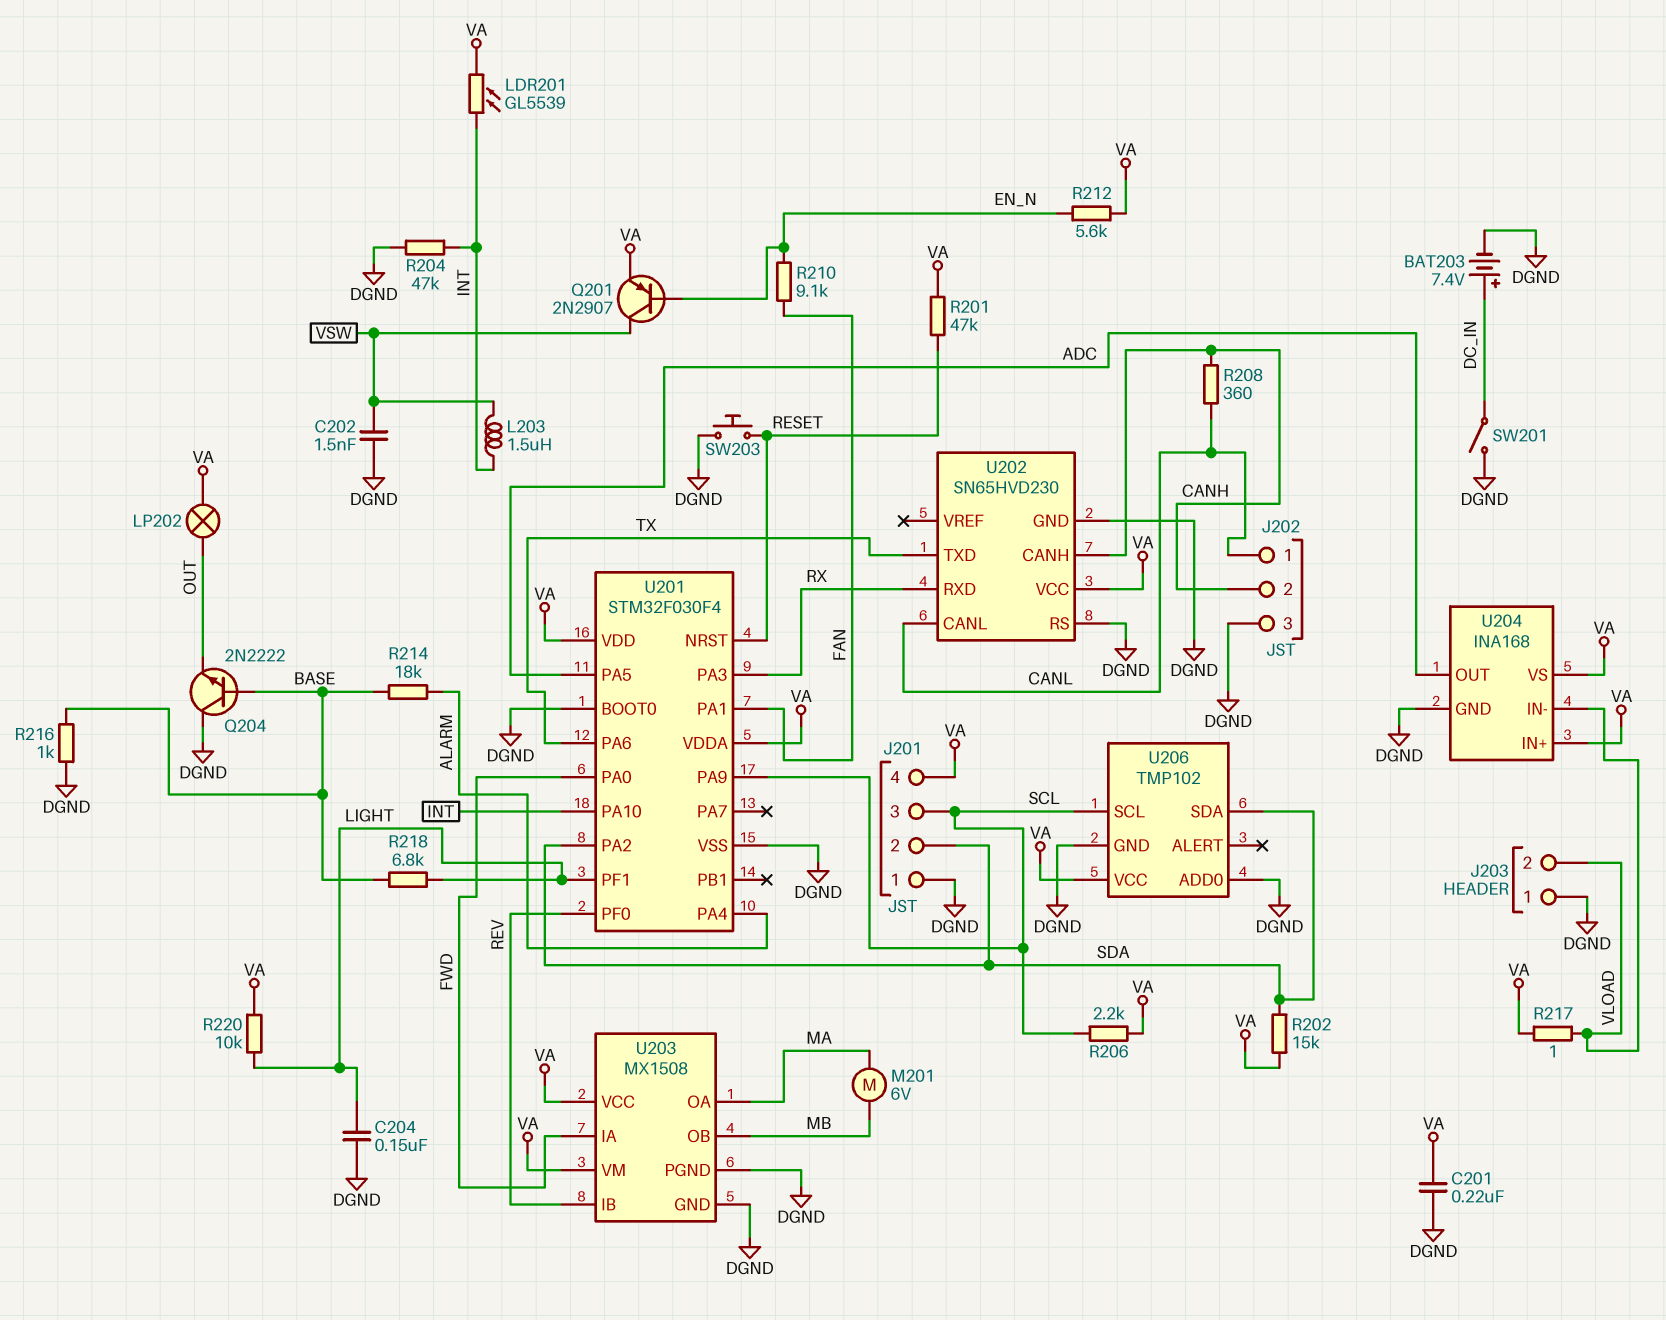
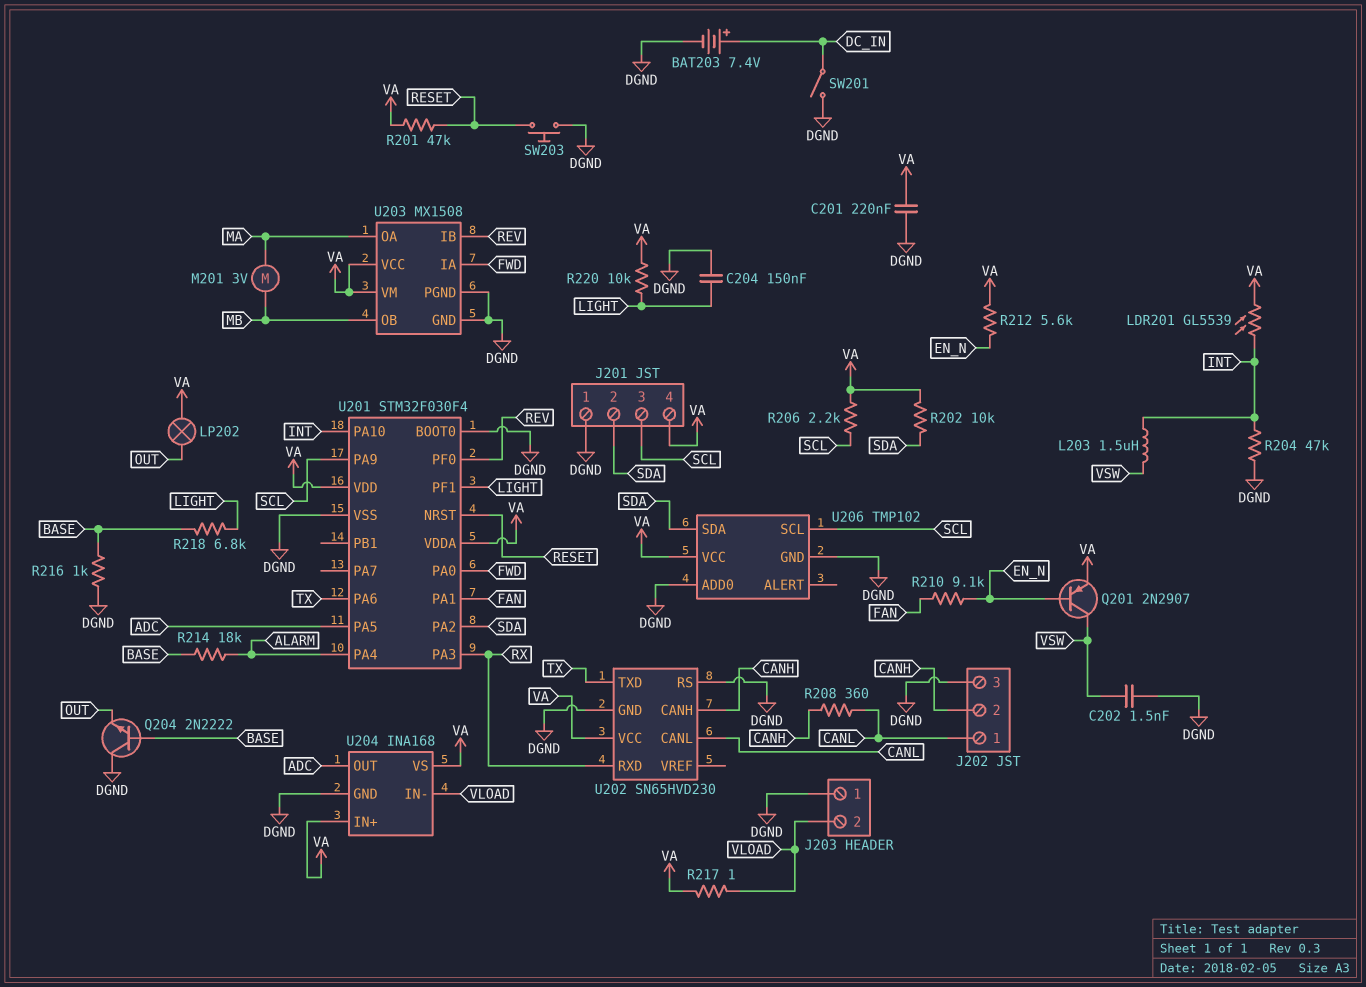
M201: motor 6V (MA, MB) -> motor 3V (MA, MB)
R202: 15k (SDA, VA) -> 10k (SDA, VA)

